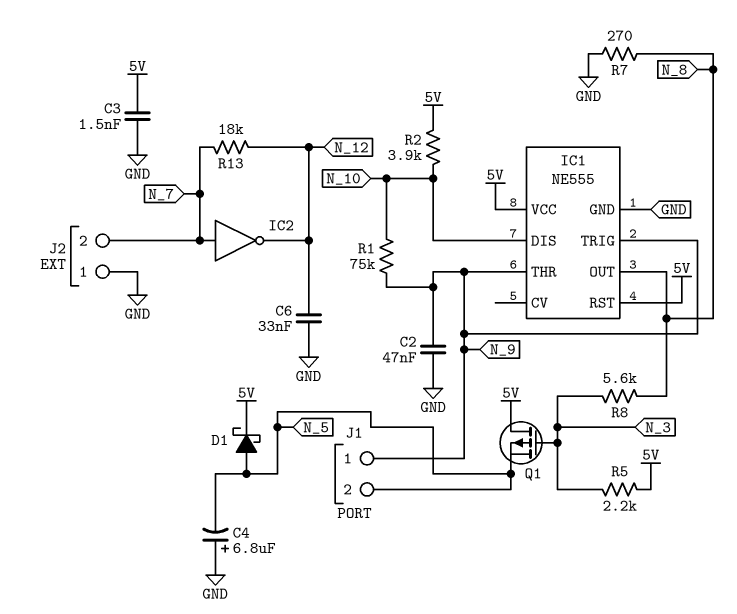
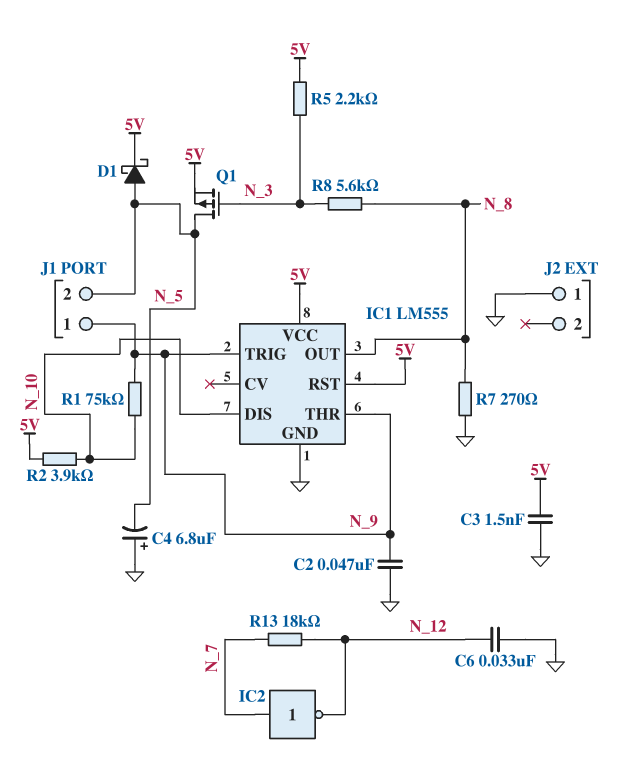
IC1: NE555 -> LM555
J2 pin 2: N_7 -> none
Q1: PMOS (G N_3, D 5V, S N_5) -> PMOS (G N_3, D N_5, S 5V)

